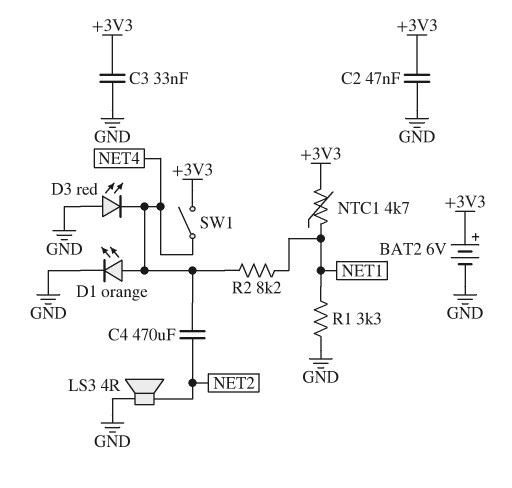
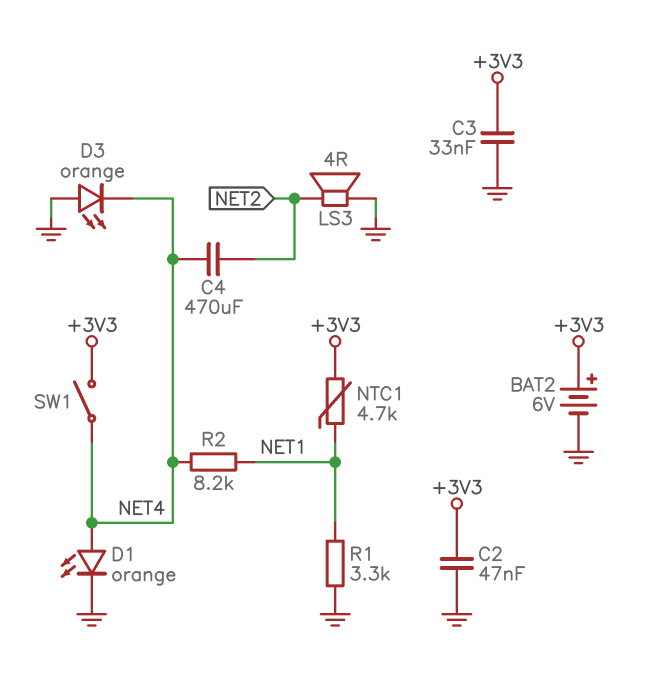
D3: LED red (A GND, K NET4) -> LED orange (A GND, K NET4)

